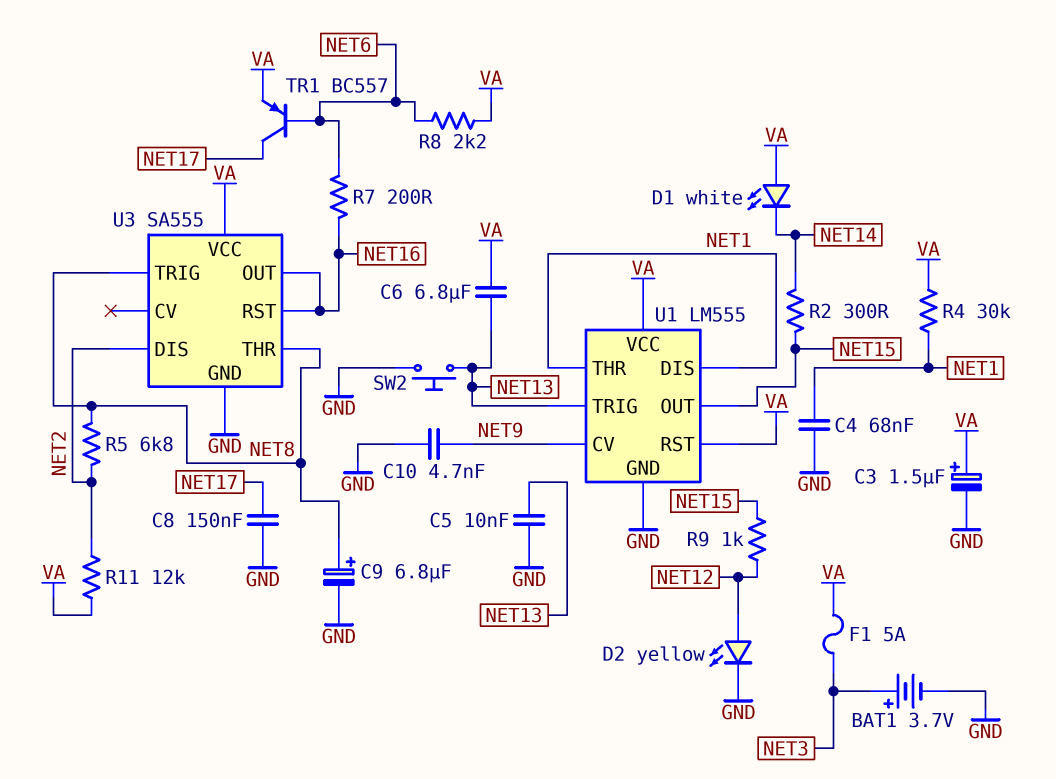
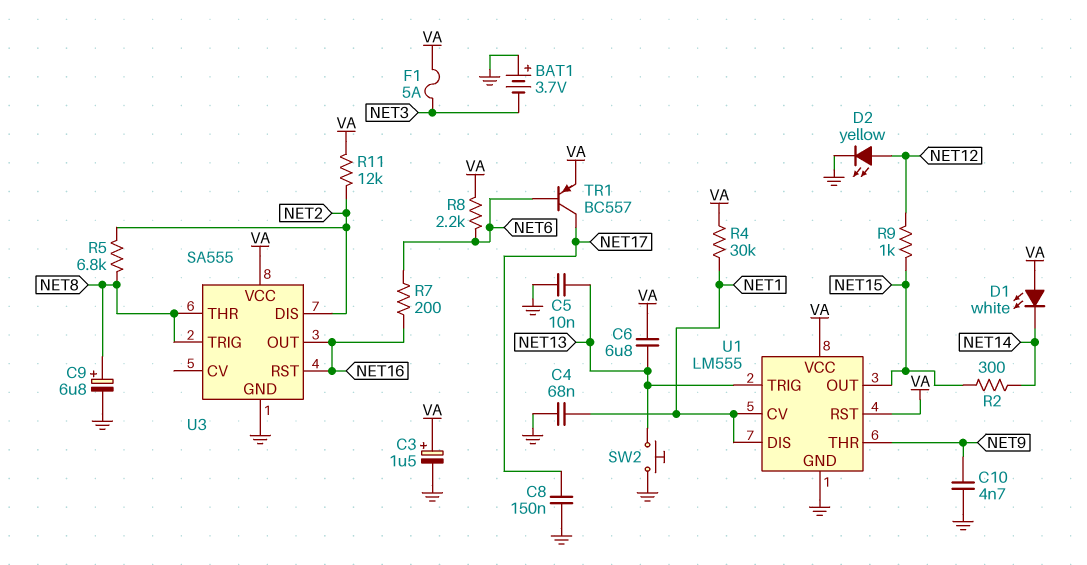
BAT1: 3.7V (plus NET3, minus GND) -> 3.7V (plus GND, minus NET3)
U1 pin CV: NET9 -> NET1
U1 pin THR: NET1 -> NET9

